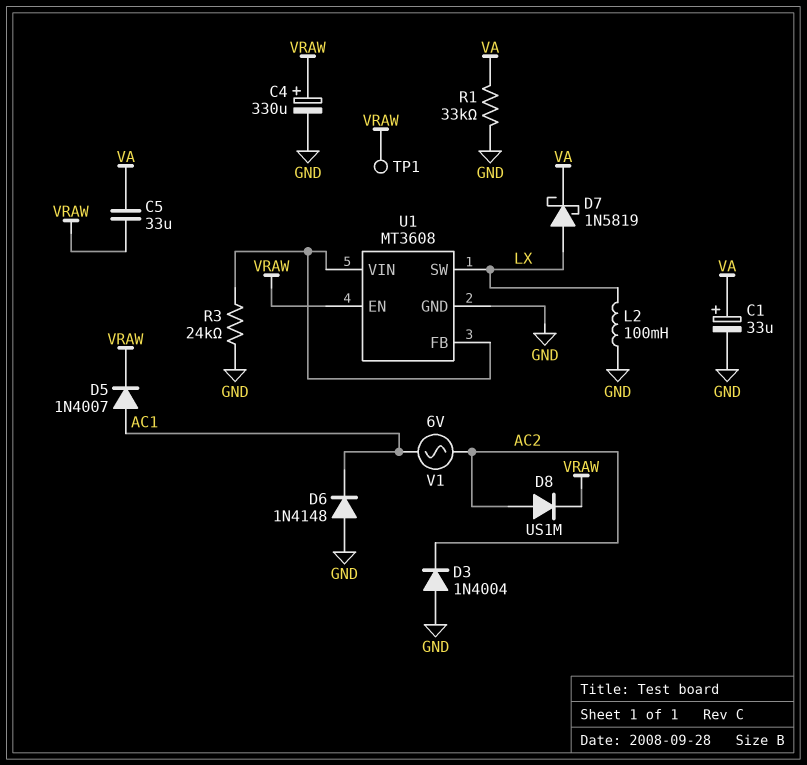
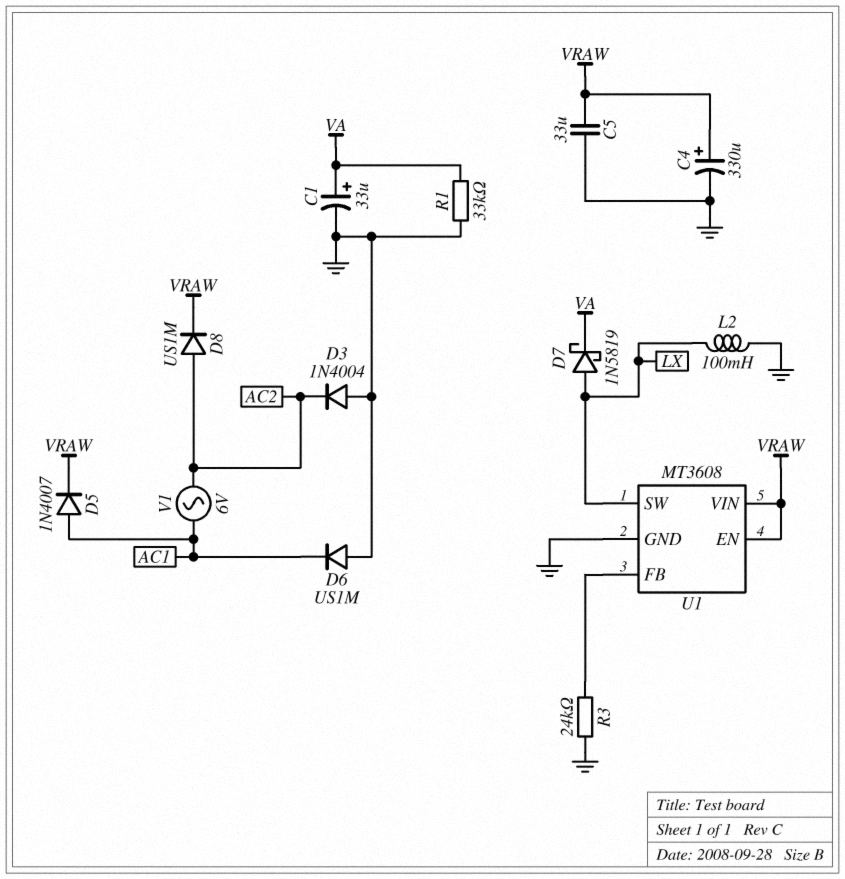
C5: 33uF (VA, VRAW) -> 33uF (GND, VRAW)
D6: diode 1N4148 (A GND, K AC1) -> diode US1M (A GND, K AC1)
TP1: test point (VRAW) -> none
U1 pin VIN: U1/FB -> VRAW

